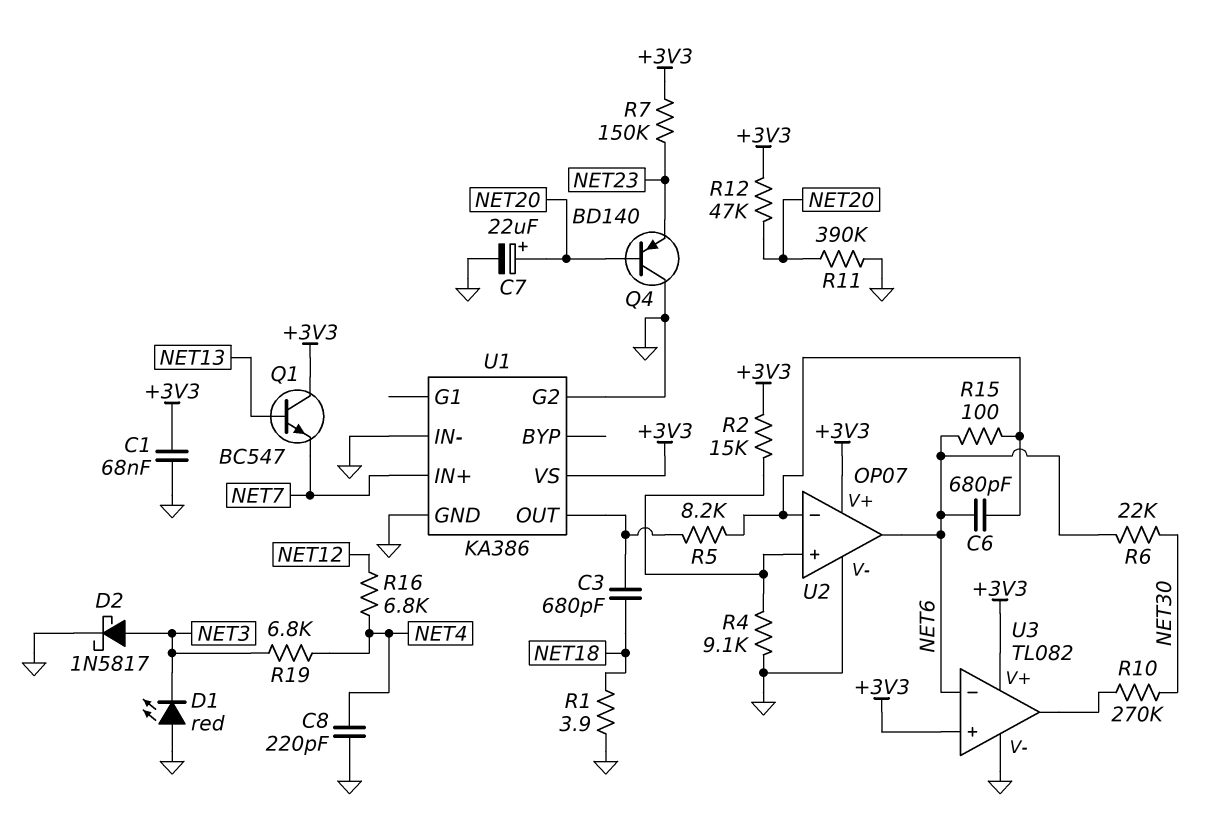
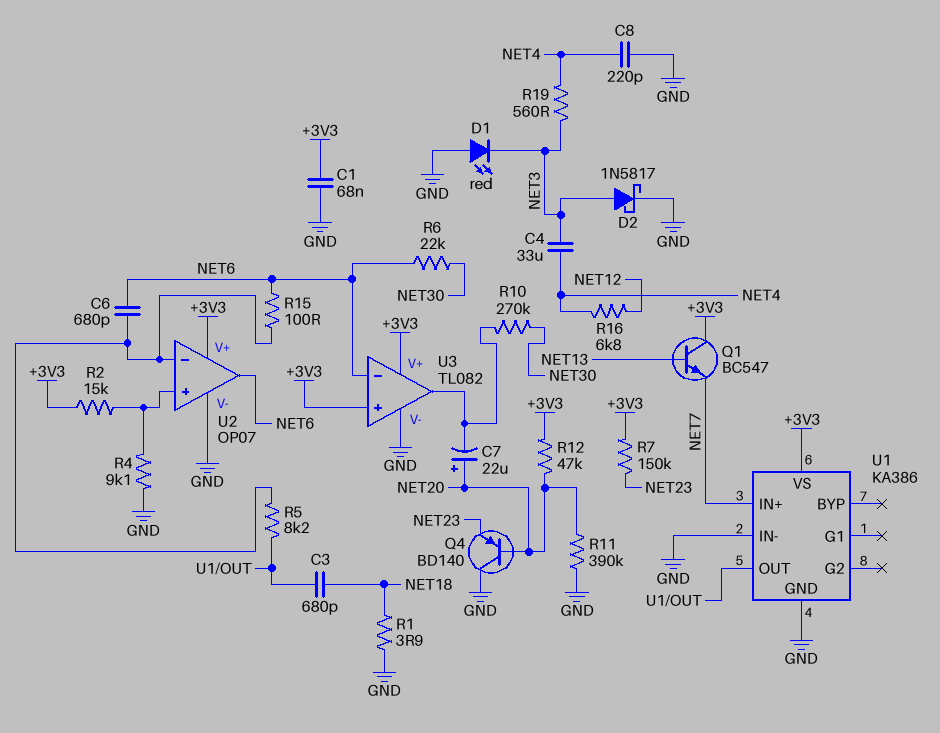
C4: none -> 33uF (NET3, NET4)
C7: 22uF (plus NET20, minus GND) -> 22uF (plus NET20, minus U3/out)
R19: 6.8k (NET3, NET4) -> 560 (NET3, NET4)
U1 pin G2: GND -> none

